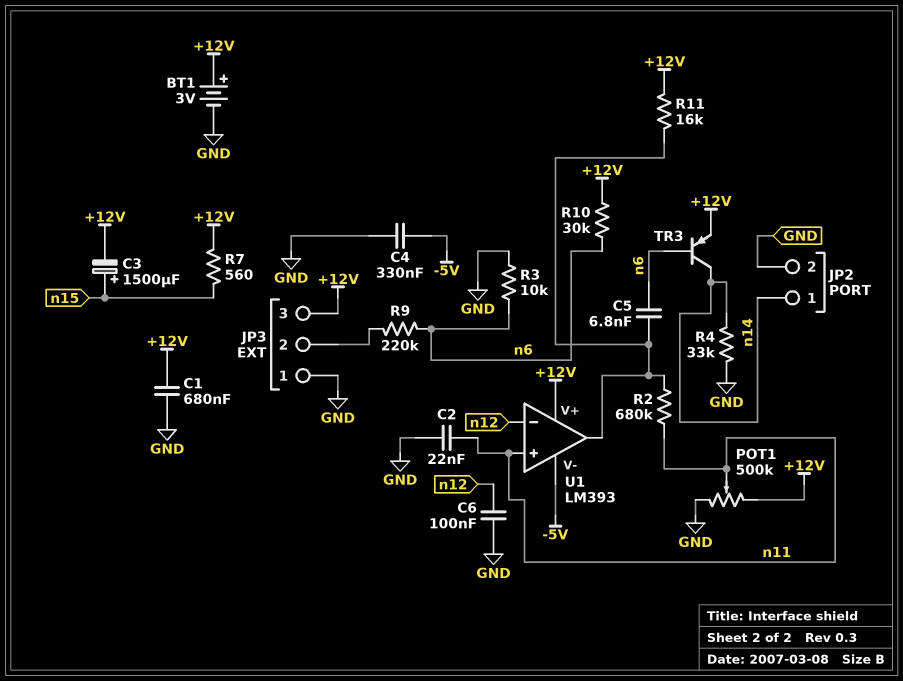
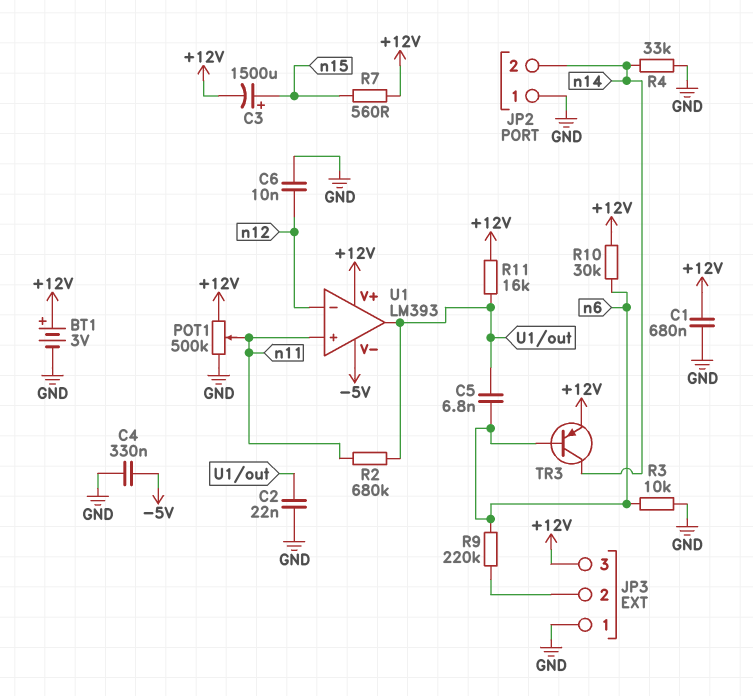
C2: 22nF (GND, n11) -> 22nF (GND, U1/out)
C6: 100nF (GND, n12) -> 10nF (GND, n12)
JP2 pin 1: n14 -> GND
JP2 pin 2: GND -> n14

